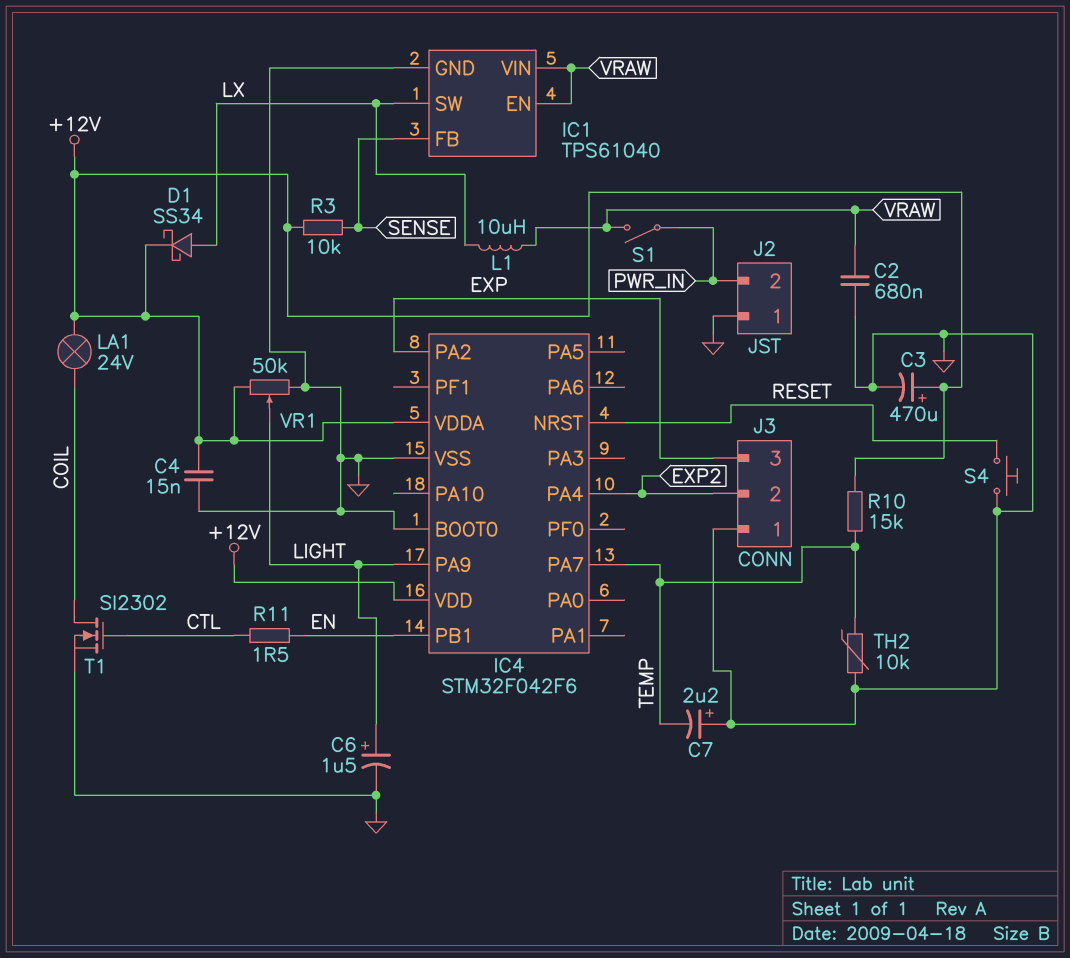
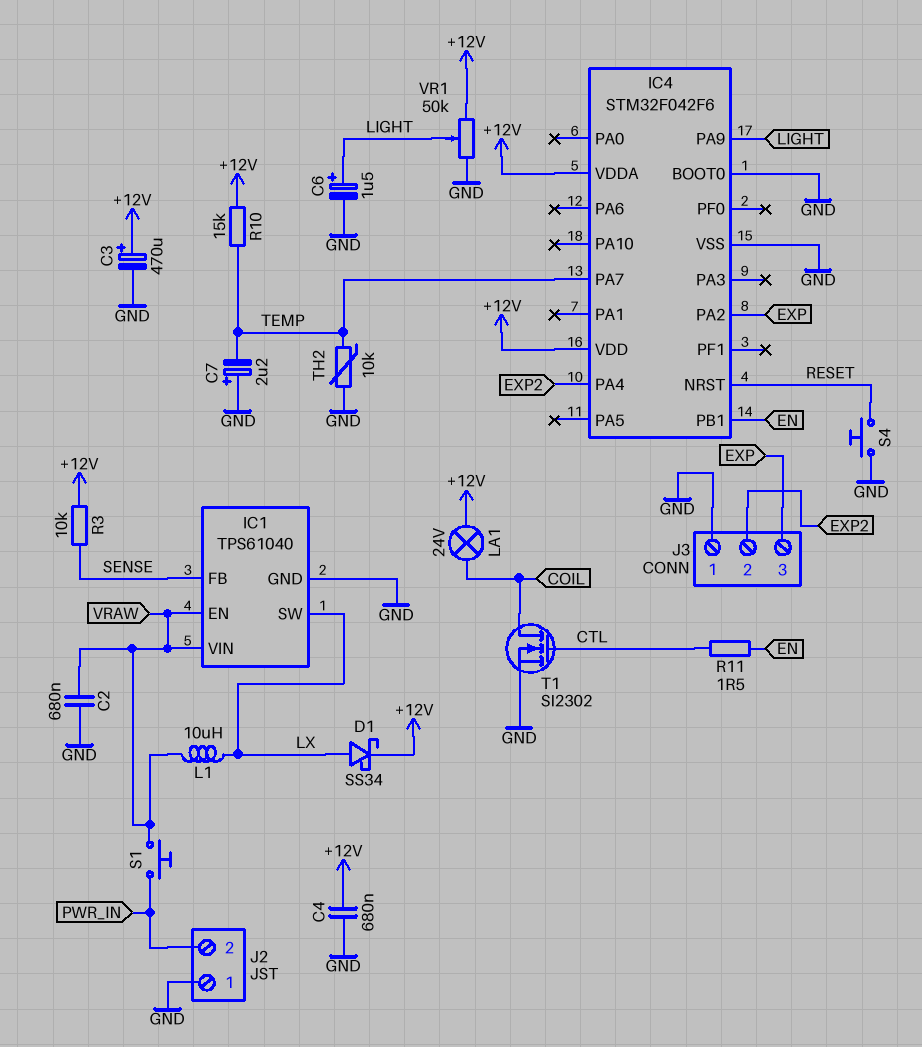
C4: 15nF (+12V, GND) -> 680nF (+12V, GND)
S1: switch (PWR_IN, VRAW) -> button (PWR_IN, VRAW)

